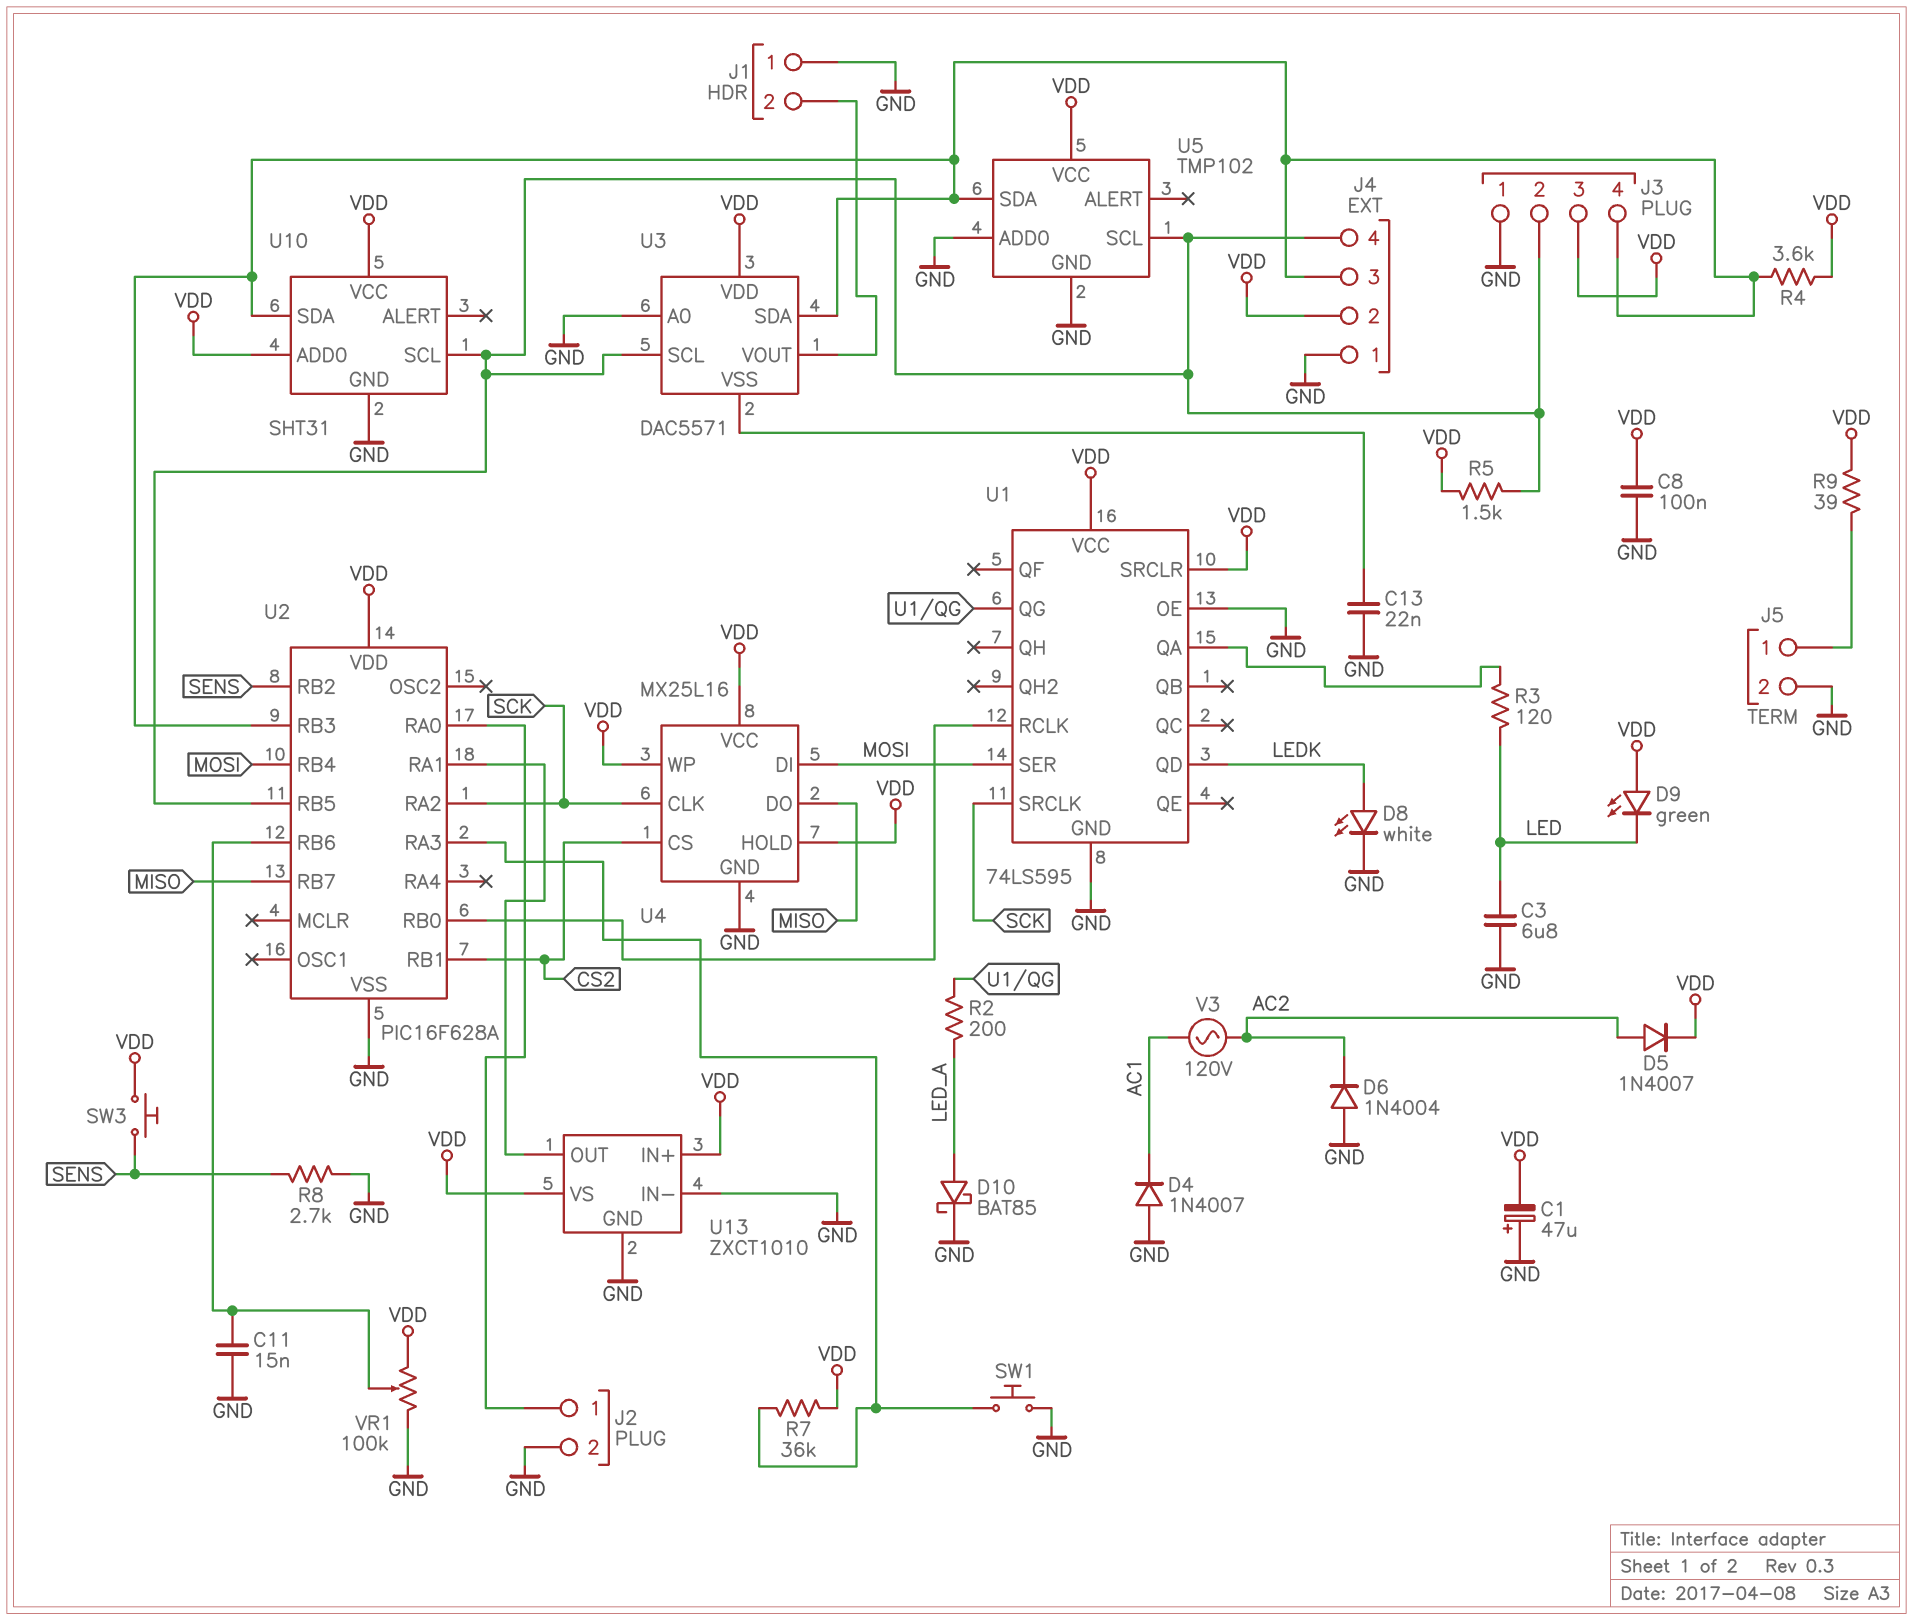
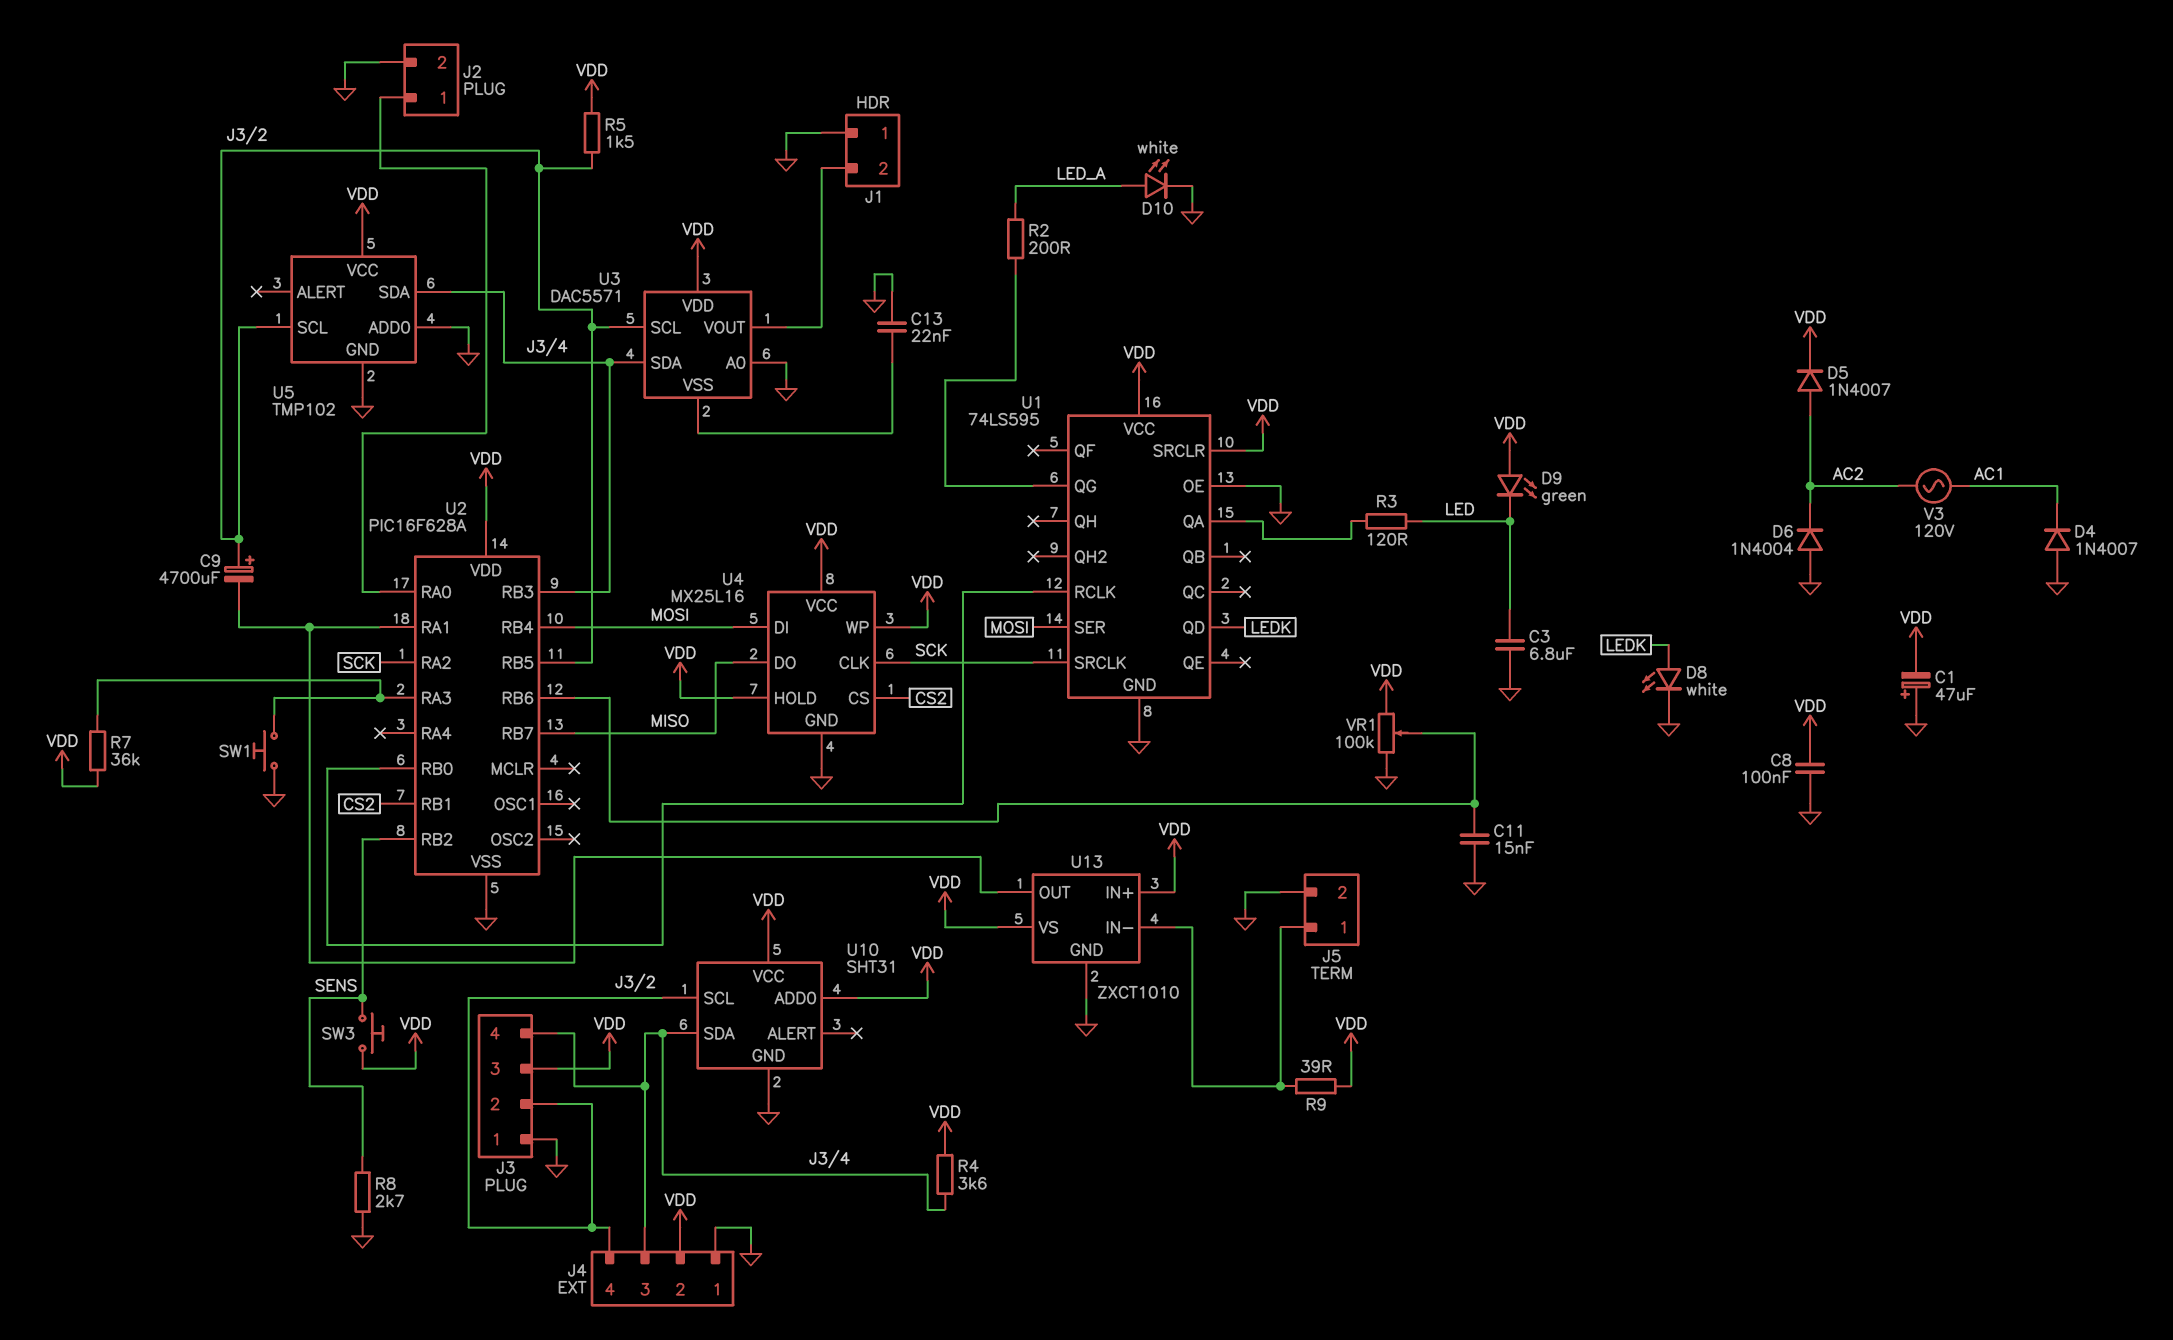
C9: none -> 4700uF (plus J3/2, minus U2/RA1)
D10: schottky BAT85 (A LED_A, K GND) -> LED white (A LED_A, K GND)
U13 pin IN-: GND -> J5/1

